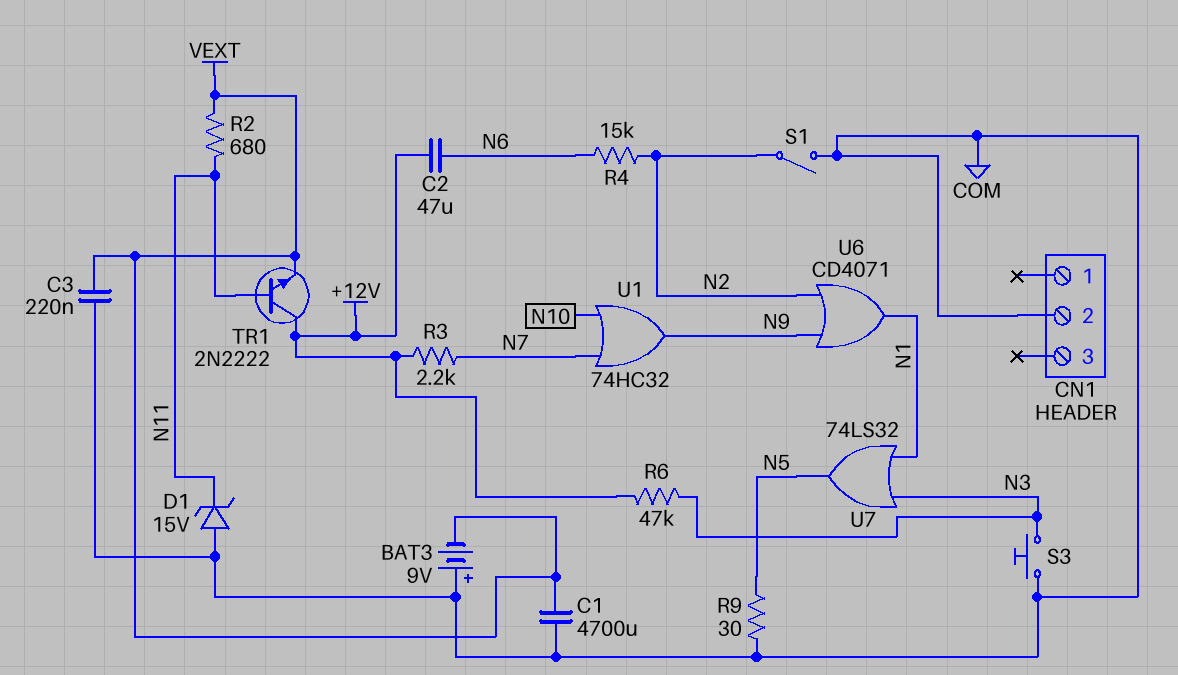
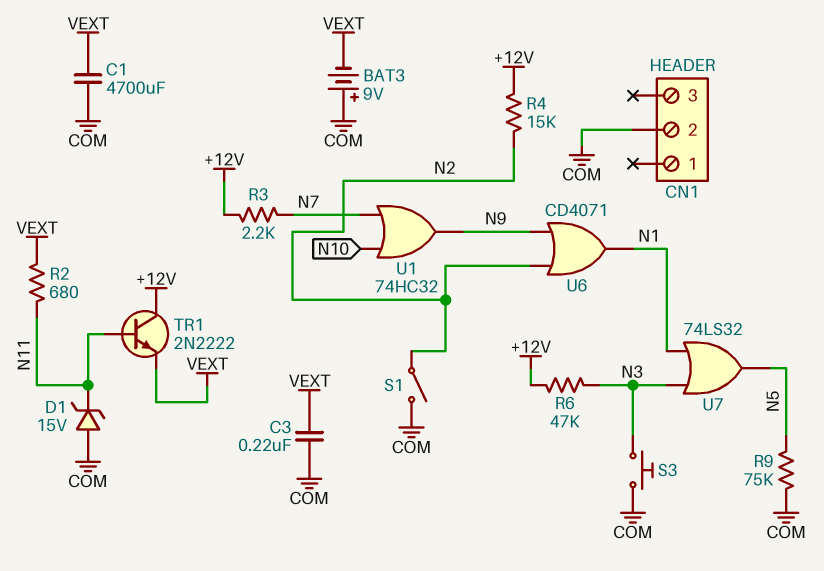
C2: 47uF (+12V, N6) -> none
R4: 15k (N2, N6) -> 15k (+12V, N2)
R9: 30 (COM, N5) -> 75k (COM, N5)

